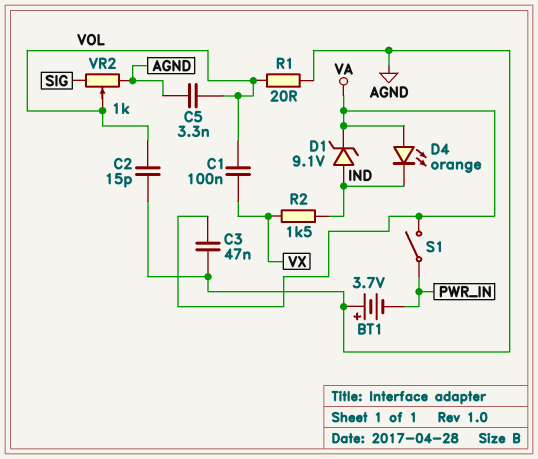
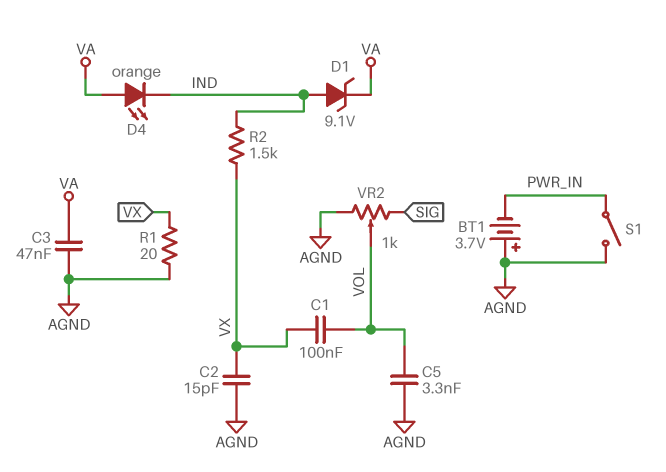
C2: 15pF (AGND, VOL) -> 15pF (AGND, VX)
R1: 20 (AGND, VOL) -> 20 (AGND, VX)
S1: switch (PWR_IN, VA) -> switch (AGND, PWR_IN)

